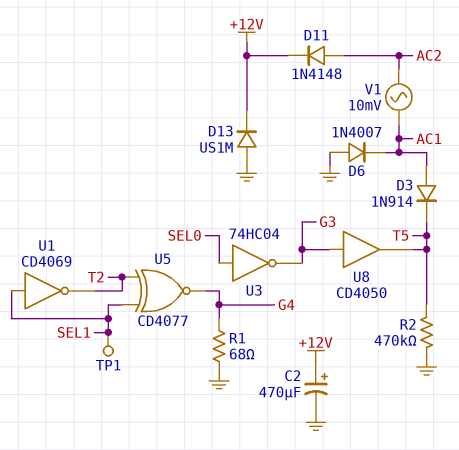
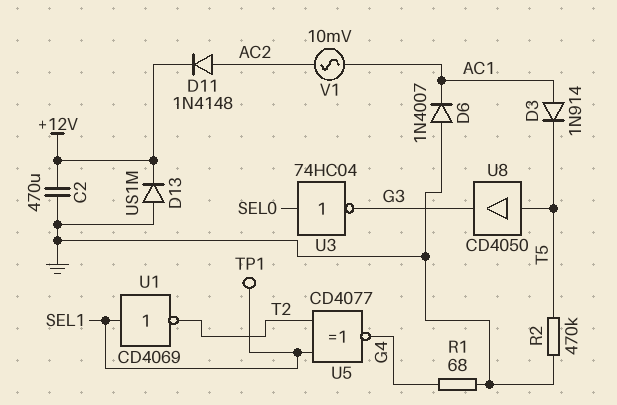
C2: 470uF (plus +12V, minus GND) -> 470uF (+12V, GND)
U8: buffer CD4050 (in G3, out T5) -> buffer CD4050 (in T5, out G3)

